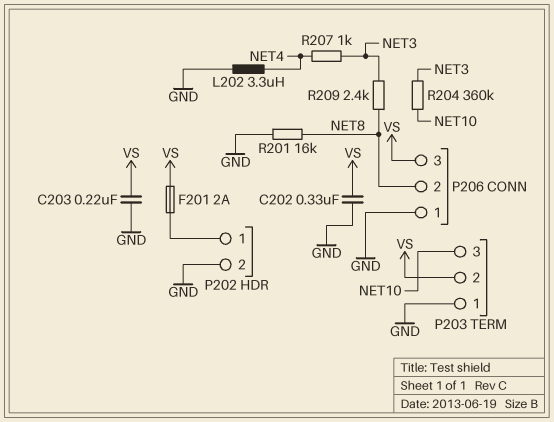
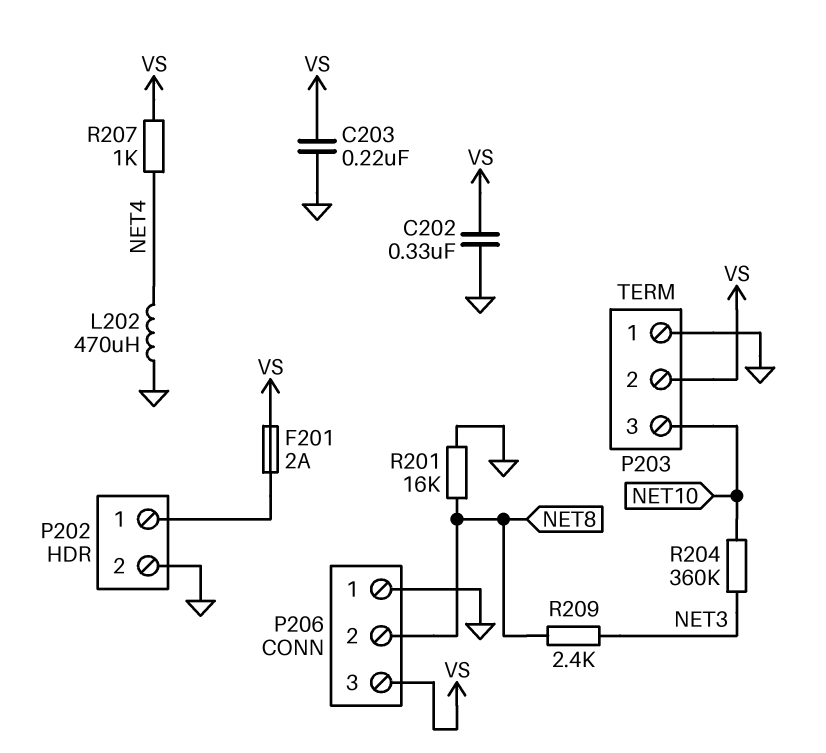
L202: 3.3uH (GND, NET4) -> 470uH (GND, NET4)
R207: 1k (NET3, NET4) -> 1k (NET4, VS)

